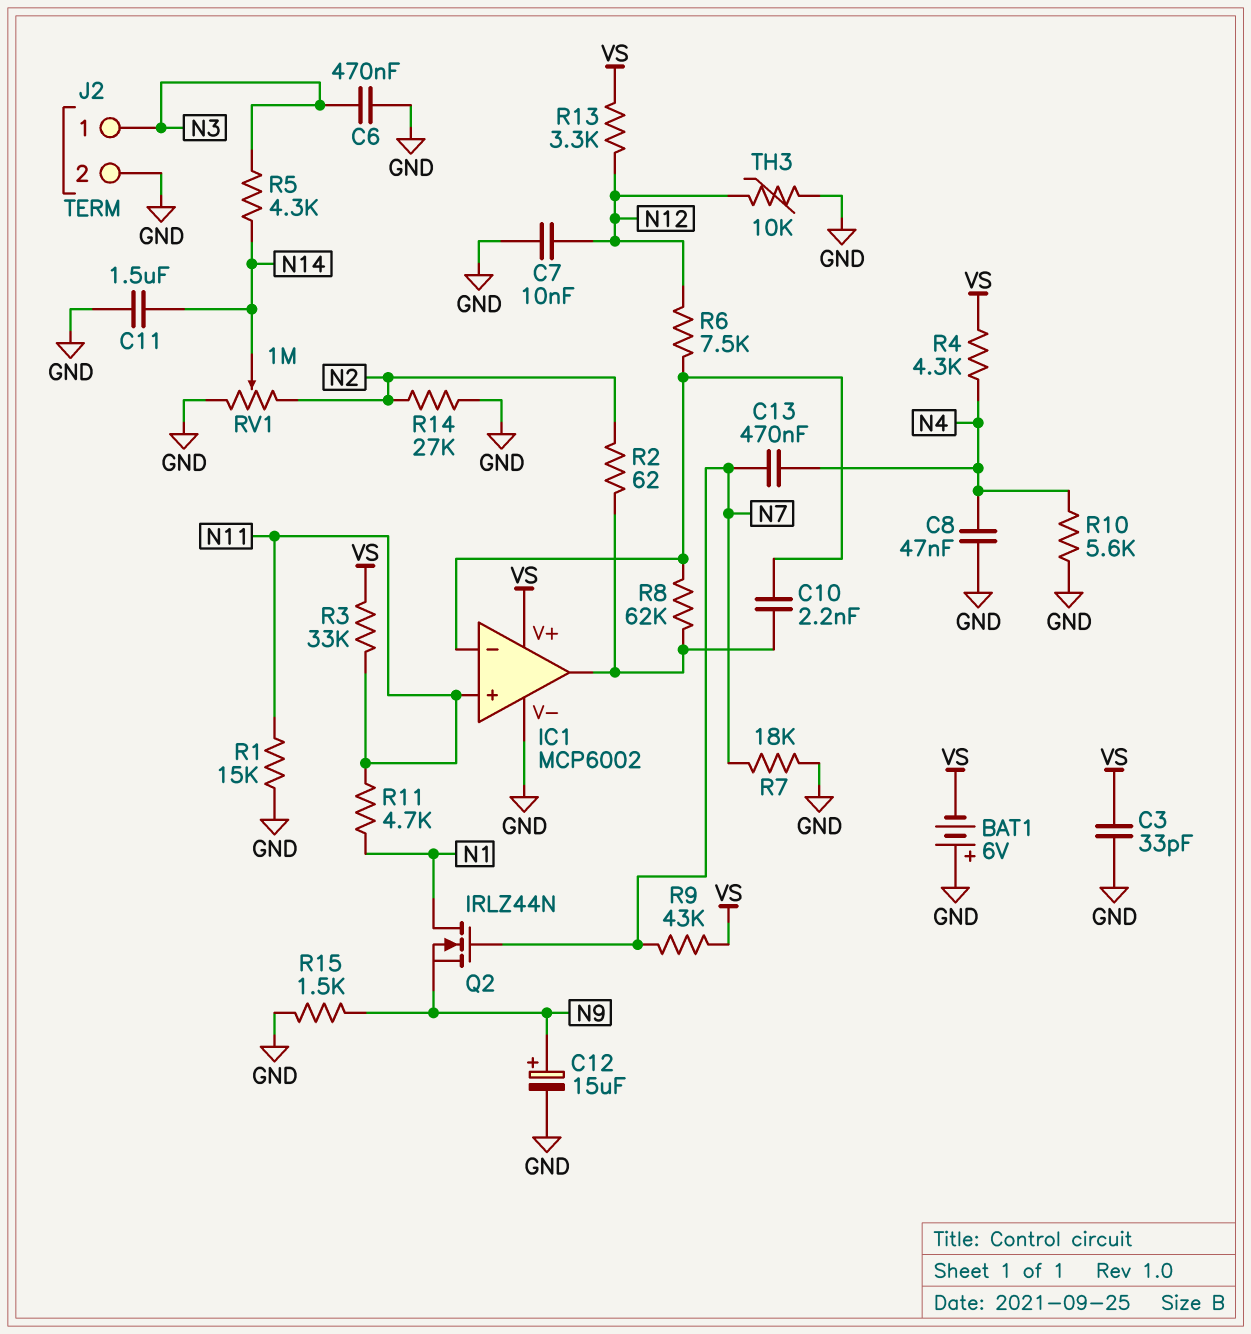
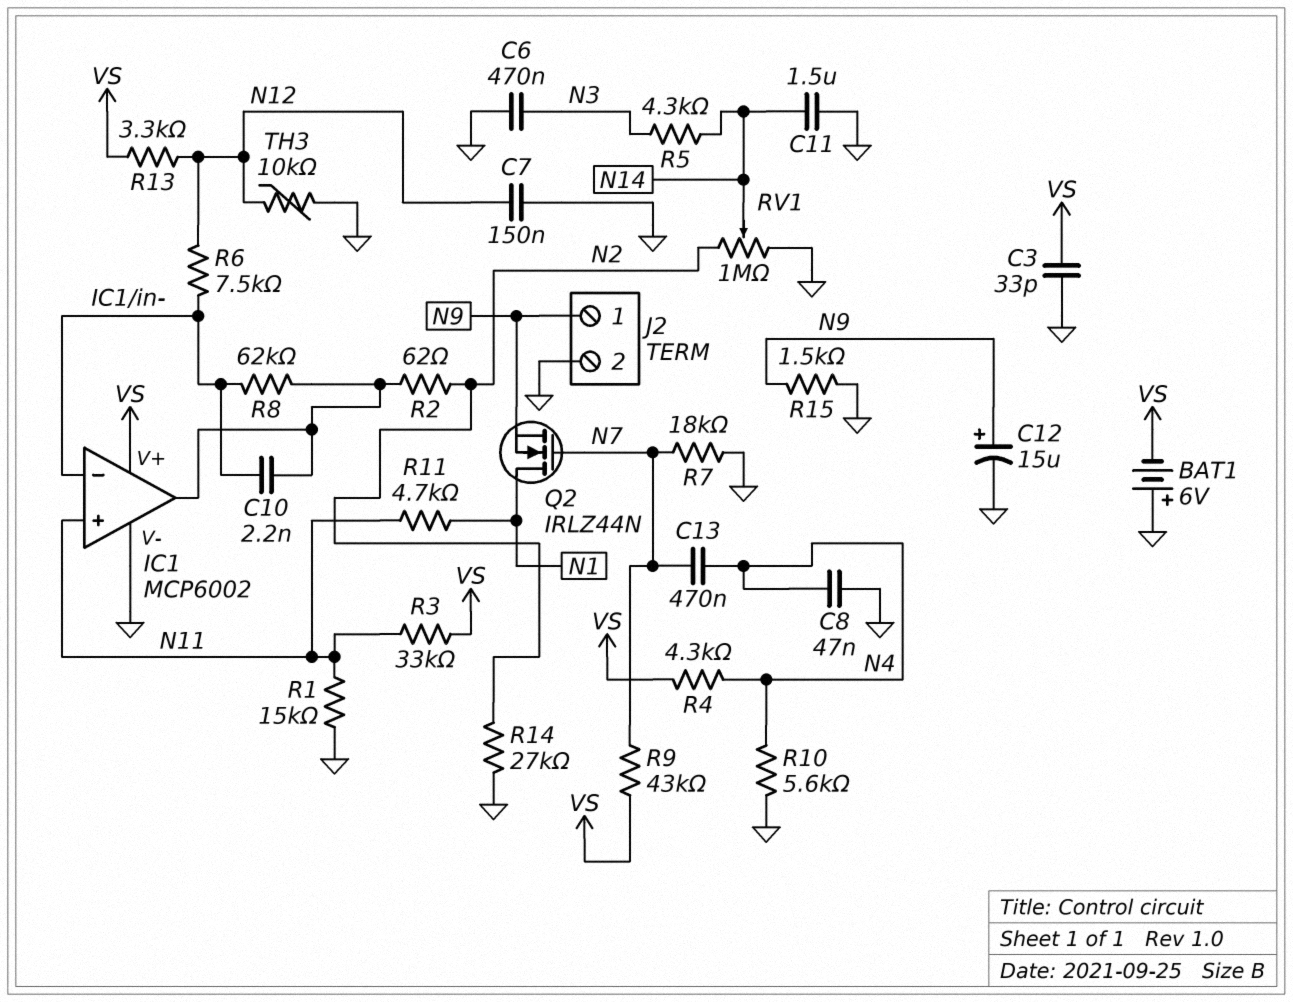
C7: 10nF (GND, N12) -> 150nF (GND, N12)
J2 pin 1: N3 -> N9

